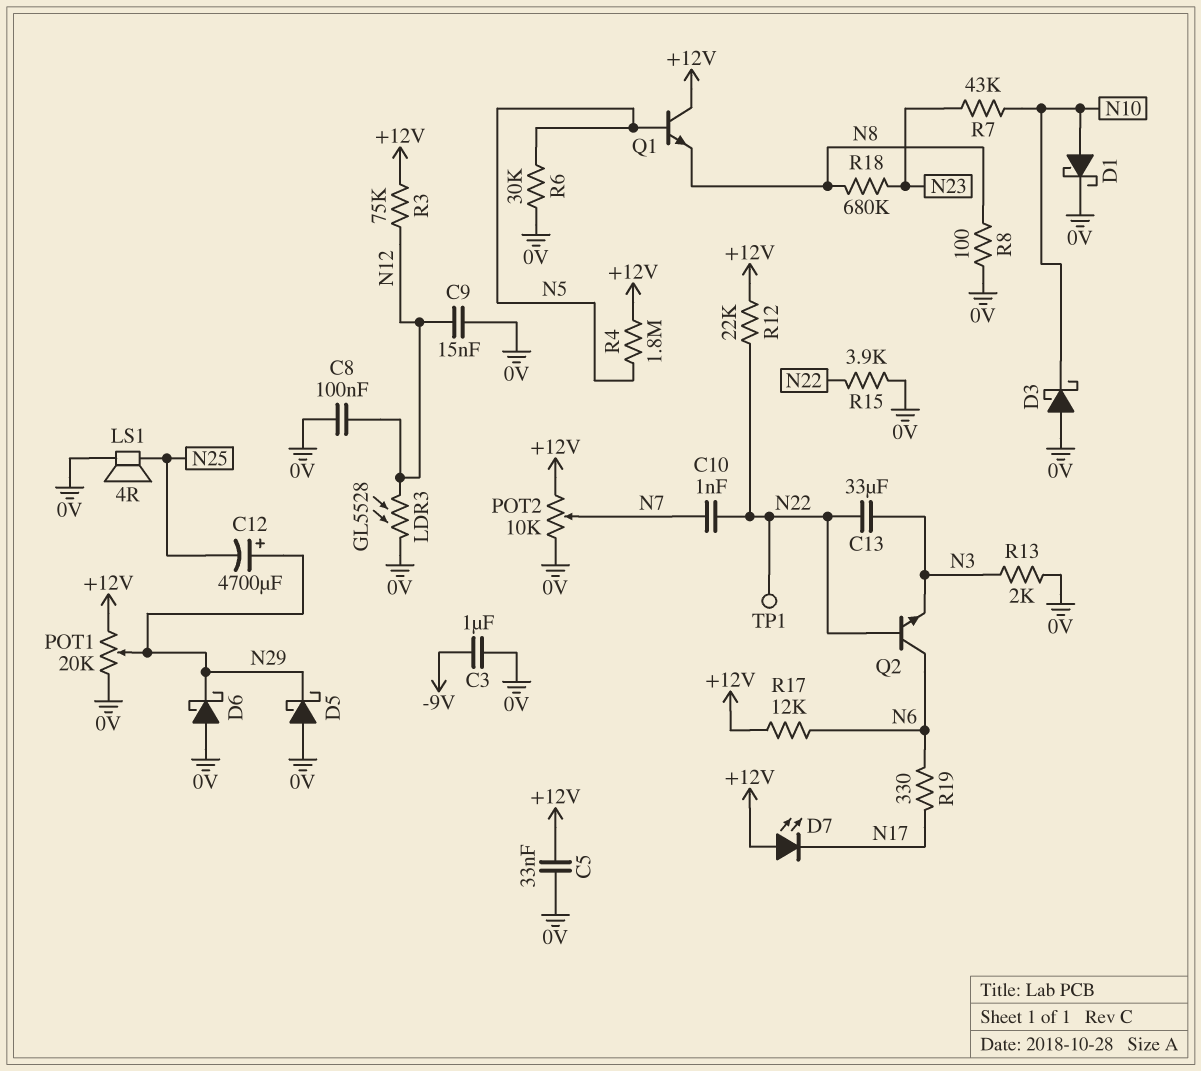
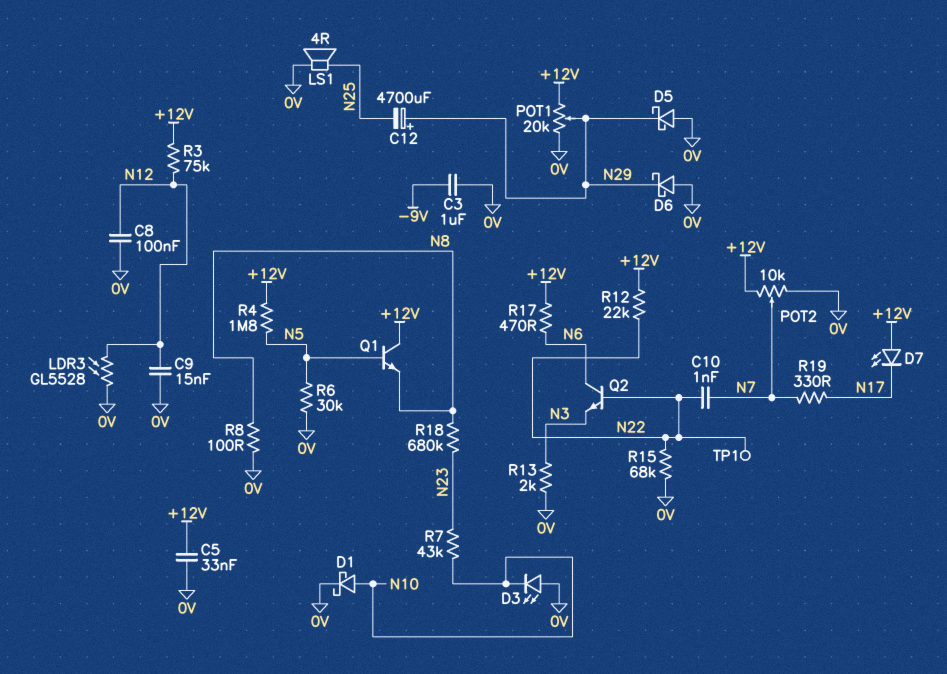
C13: 33uF (N3, N22) -> none
D3: schottky (A 0V, K N10) -> LED (A 0V, K N10)
R15: 3.9k (0V, N22) -> 68k (0V, N22)
R17: 12k (+12V, N6) -> 470 (+12V, N6)
R19: 330 (N6, N17) -> 330 (N7, N17)

